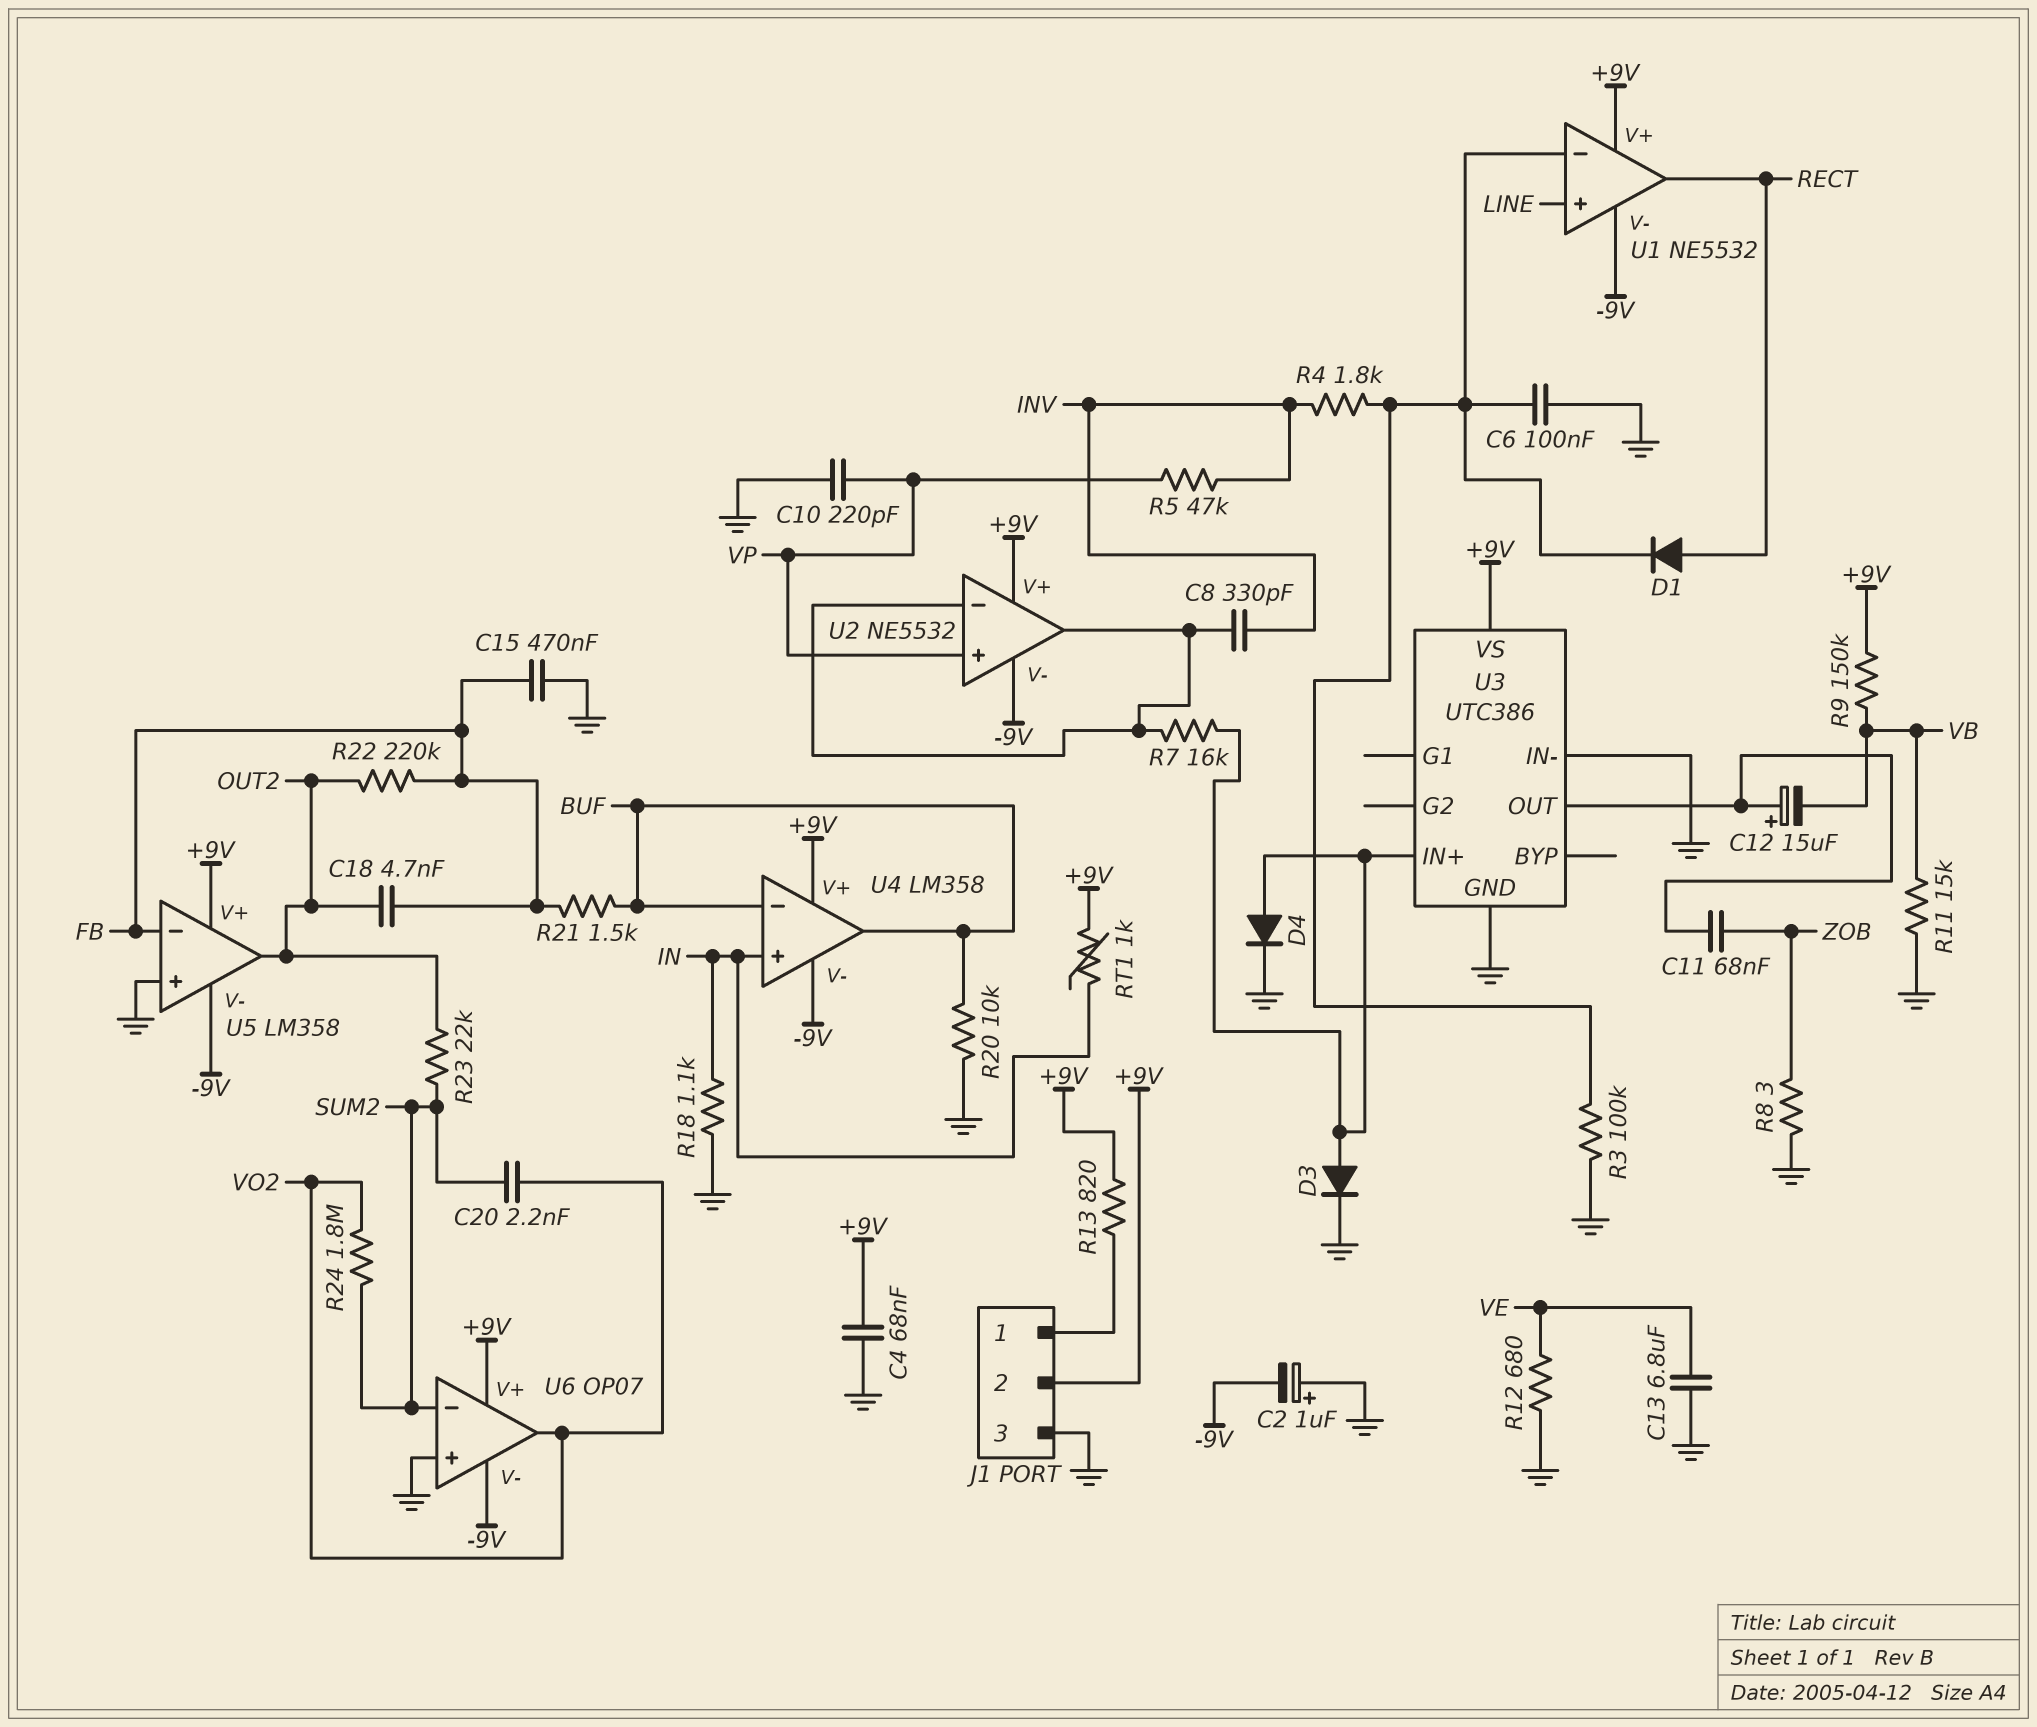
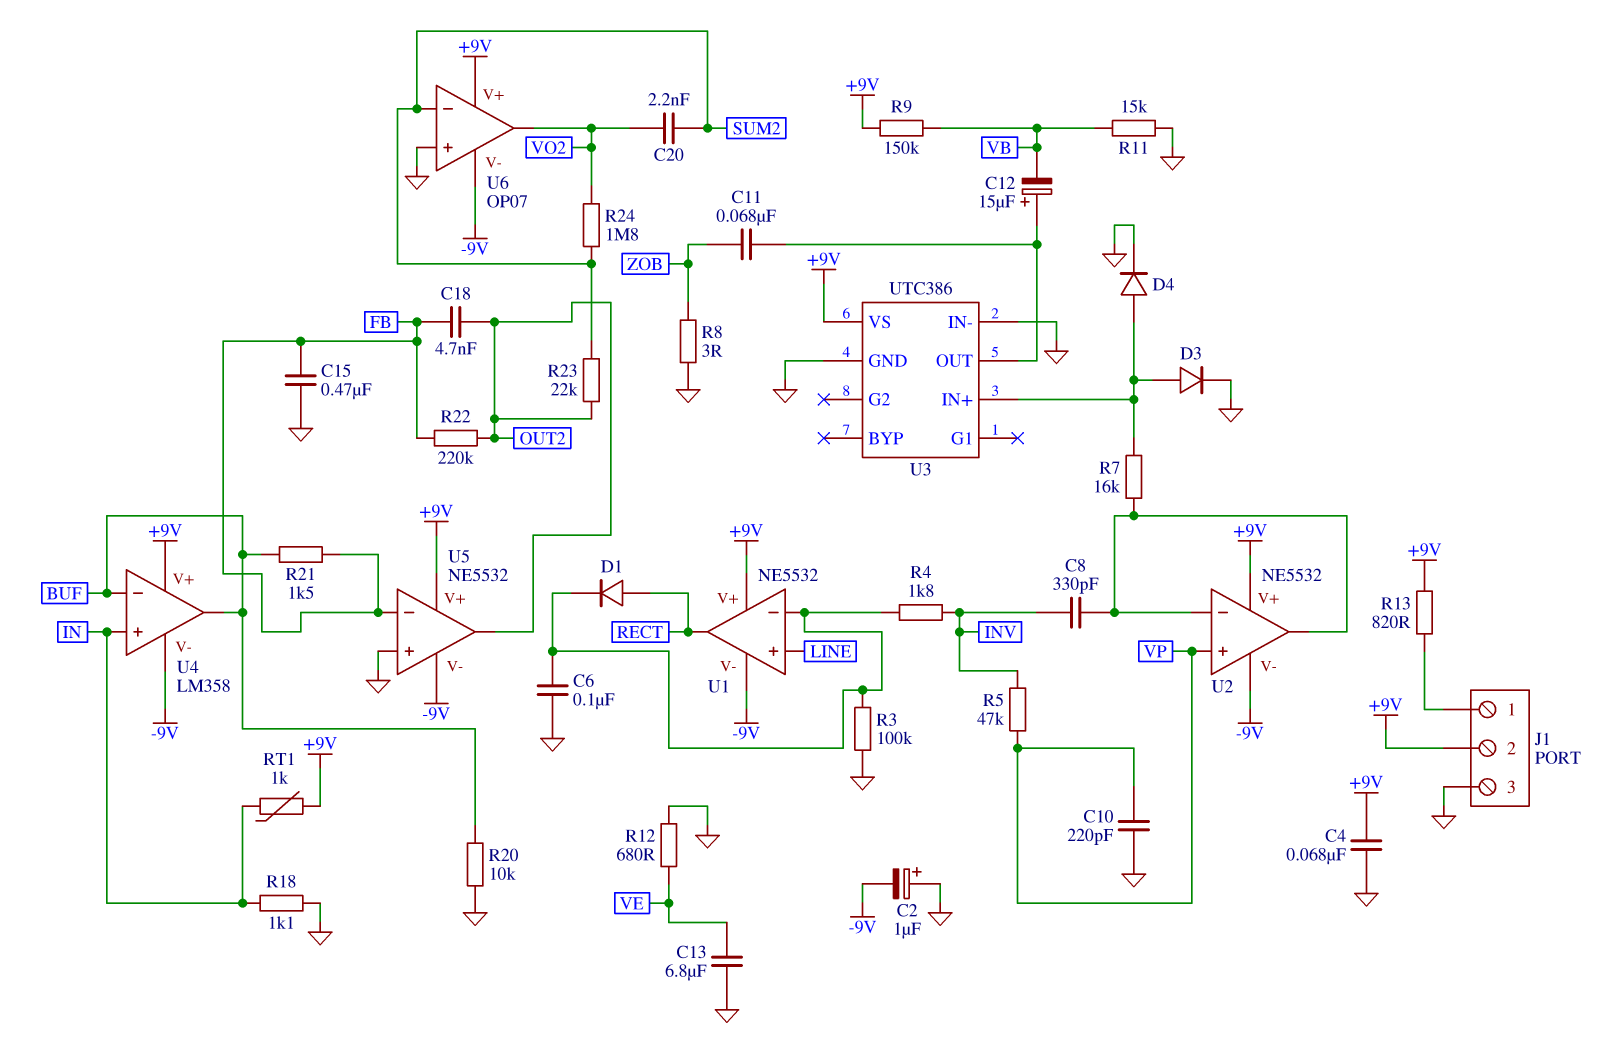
U5: LM358 -> NE5532

